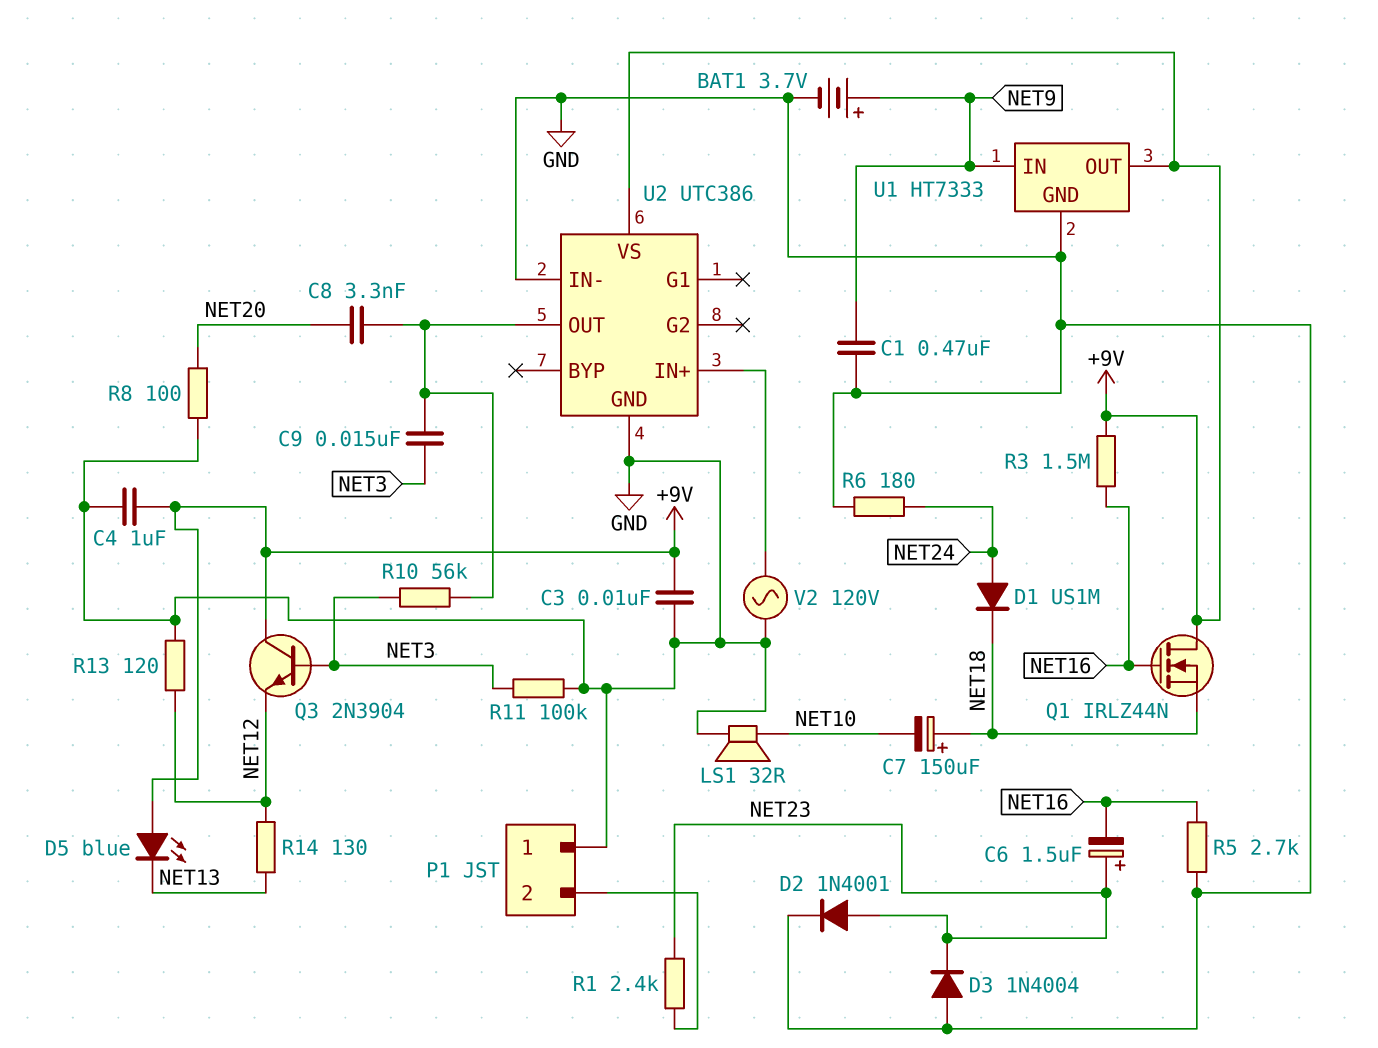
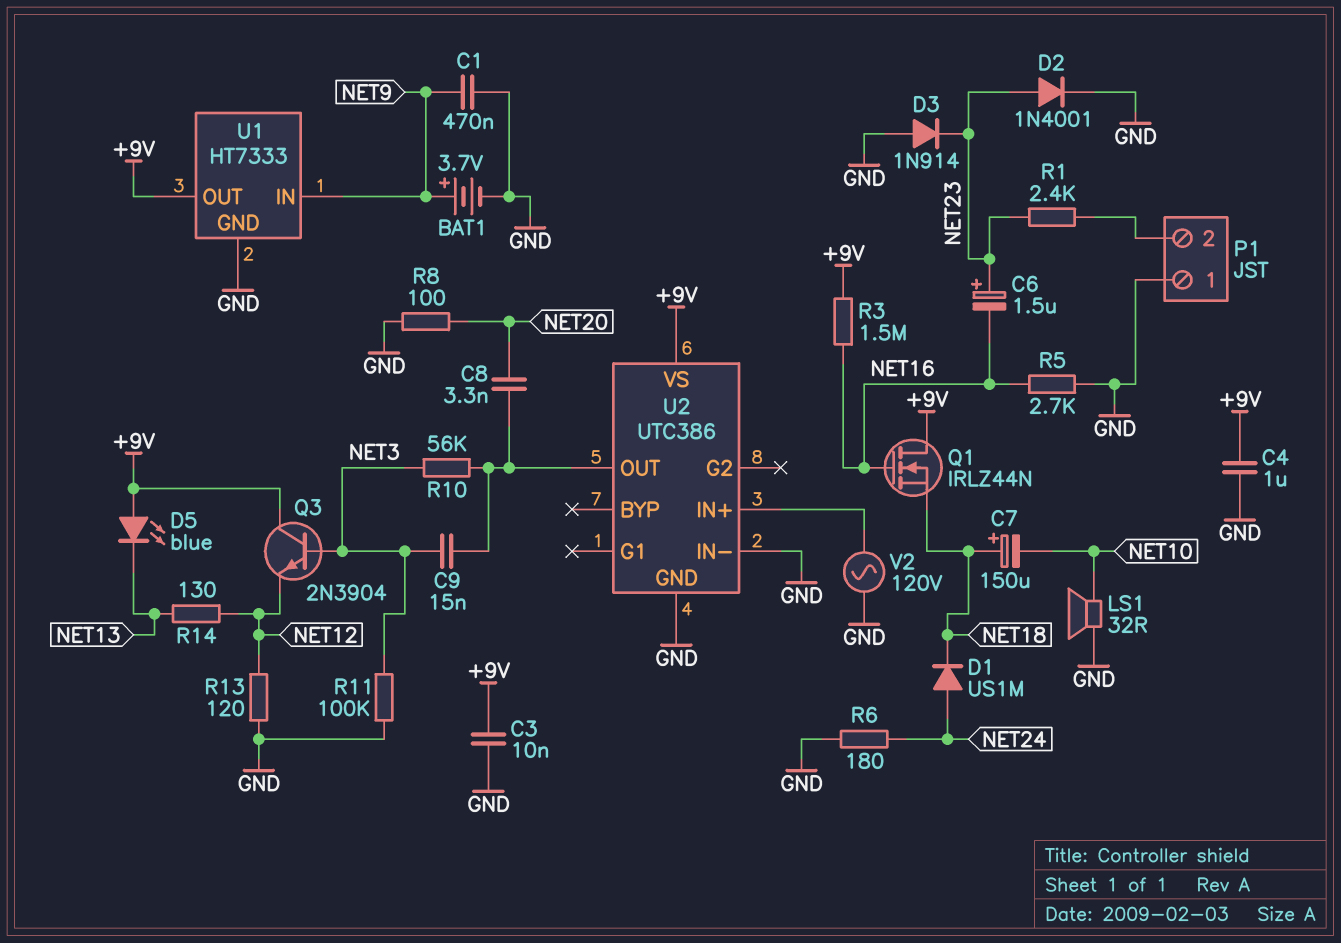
D3: diode 1N4004 (A GND, K NET23) -> diode 1N914 (A GND, K NET23)

